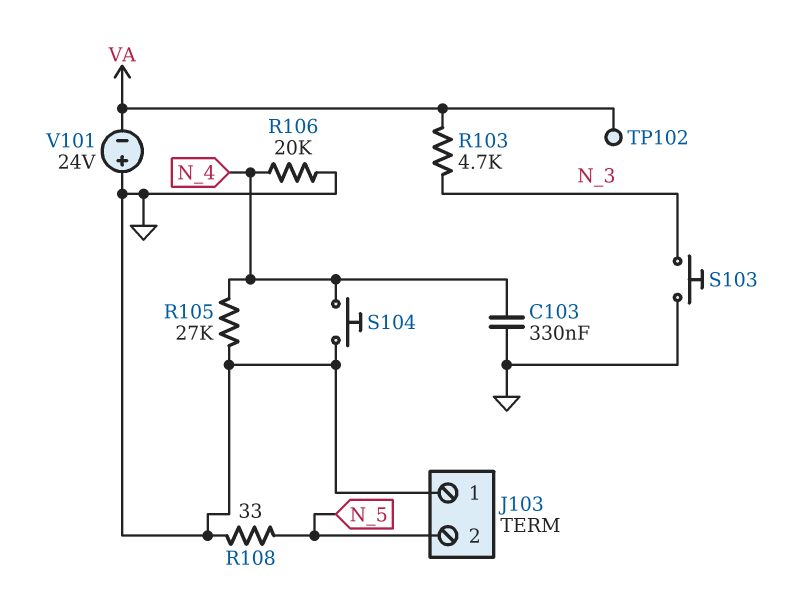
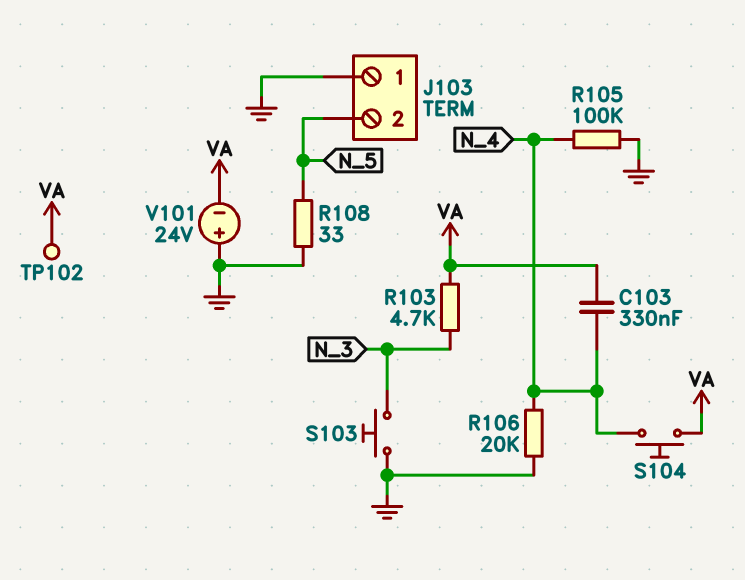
C103: 330nF (GND, N_4) -> 330nF (N_4, VA)
R105: 27k (GND, N_4) -> 100k (GND, N_4)
S104: button (GND, N_4) -> button (N_4, VA)

